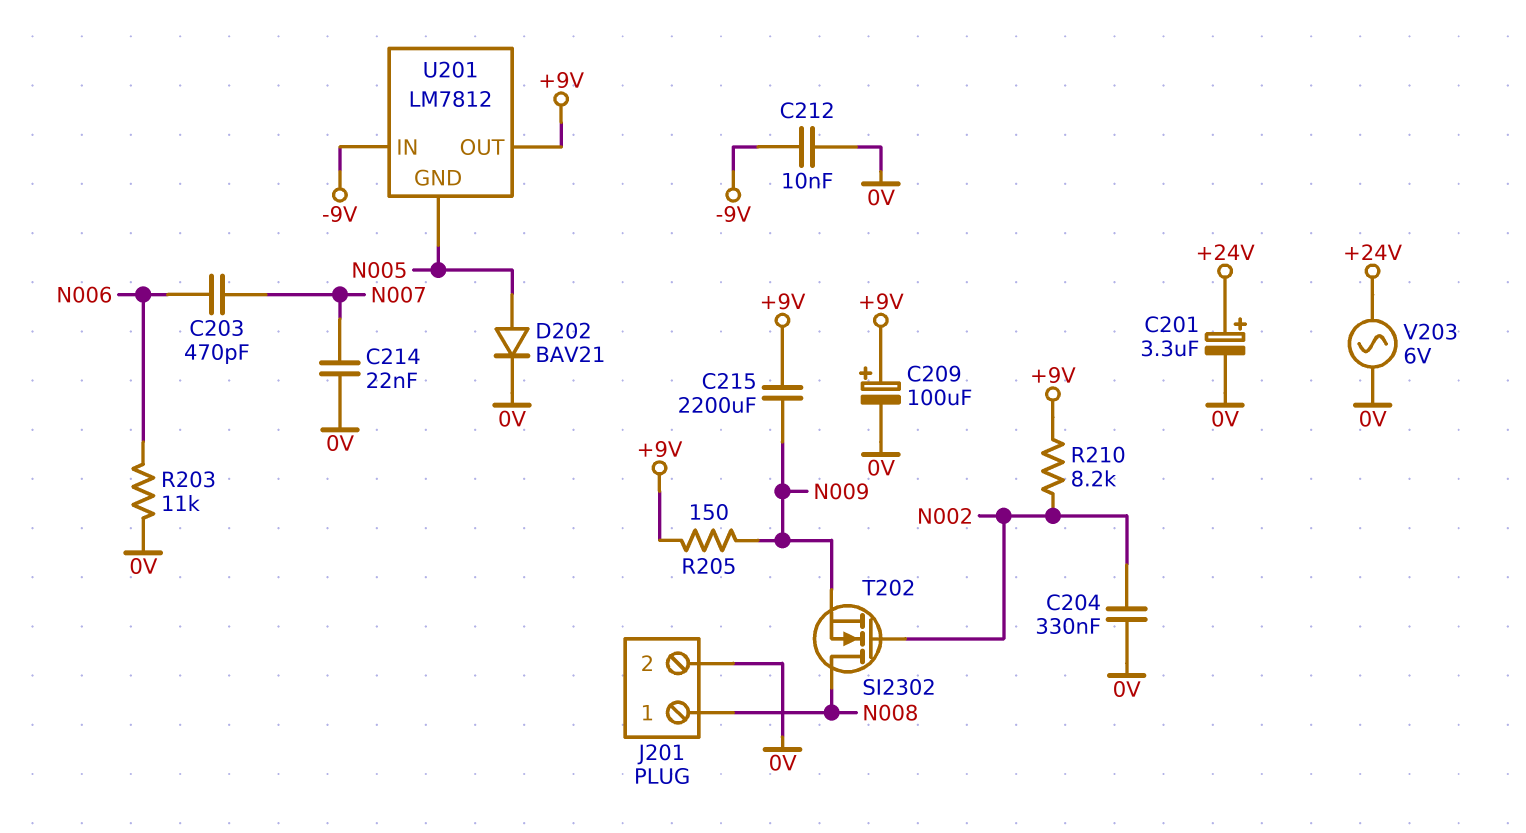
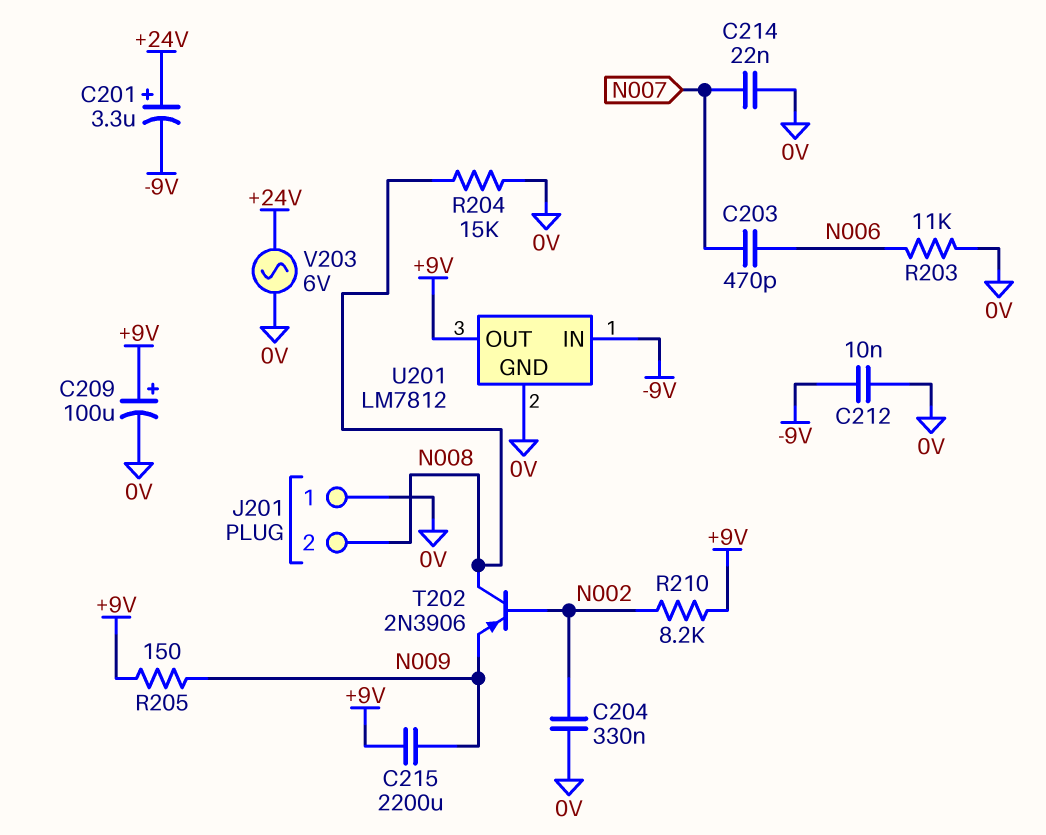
C201: 3.3uF (plus +24V, minus 0V) -> 3.3uF (plus +24V, minus -9V)
D202: diode BAV21 (A N005, K 0V) -> none
J201 pin 1: N008 -> 0V
J201 pin 2: 0V -> N008
R204: none -> 15k (0V, N008)
T202: NMOS SI2302 (G N002, D N008, S N009) -> PNP 2N3906 (B N002, C N008, E N009)
U201 pin GND: N005 -> 0V

